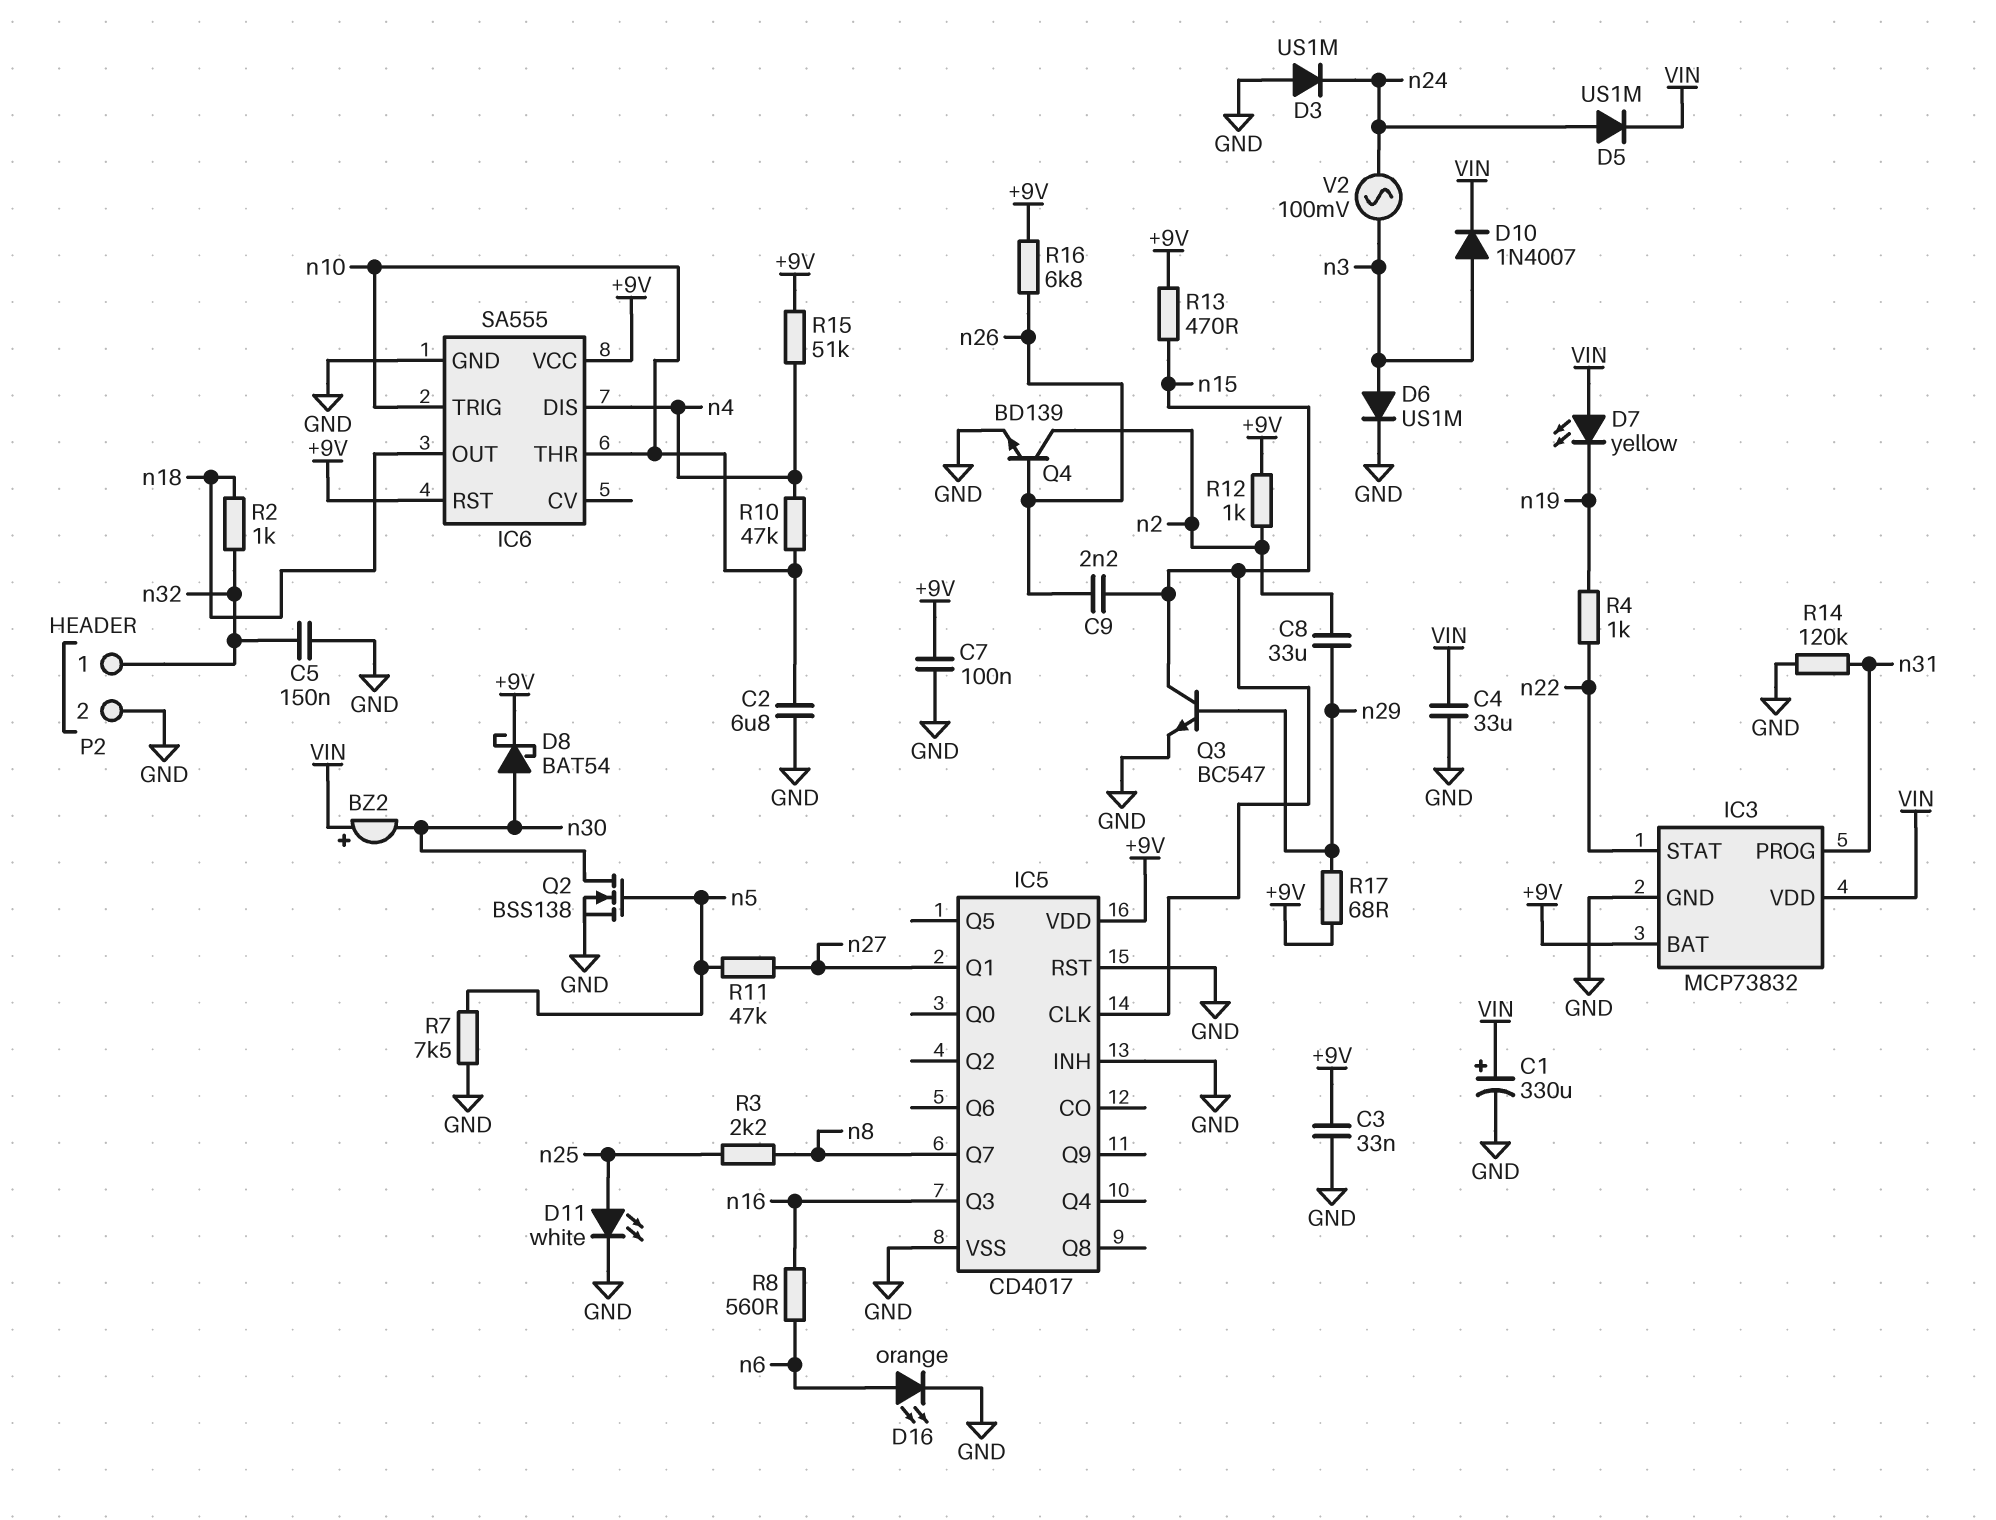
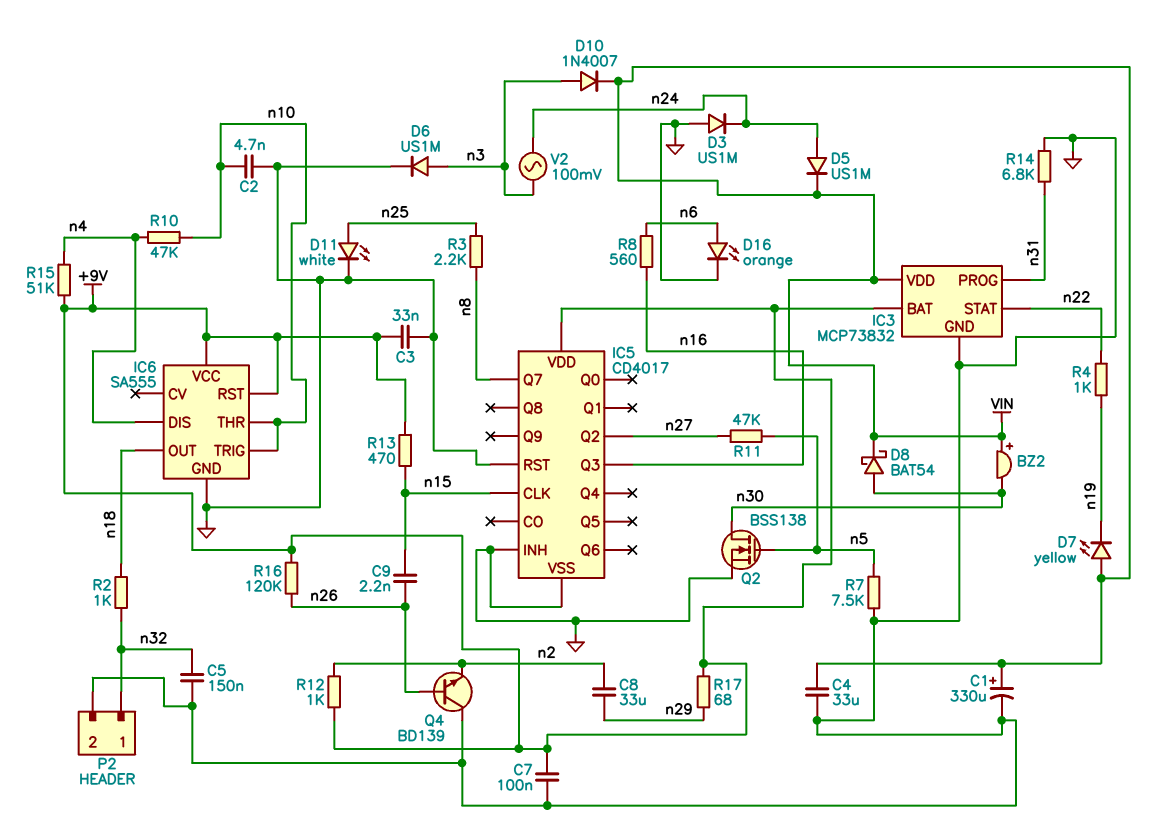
C2: 6.8uF (GND, n10) -> 4.7nF (GND, n10)
D8: schottky BAT54 (A n30, K +9V) -> schottky BAT54 (A n30, K VIN)
IC5 pin Q1: n27 -> none
IC5 pin Q2: none -> n27
Q3: NPN BC547 (B n29, C n15, E GND) -> none
Q4: NPN BD139 (B n26, C n2, E GND) -> NPN BD139 (B n26, C GND, E n2)
R14: 120k (GND, n31) -> 6.8k (GND, n31)
R16: 6.8k (+9V, n26) -> 120k (+9V, n26)

